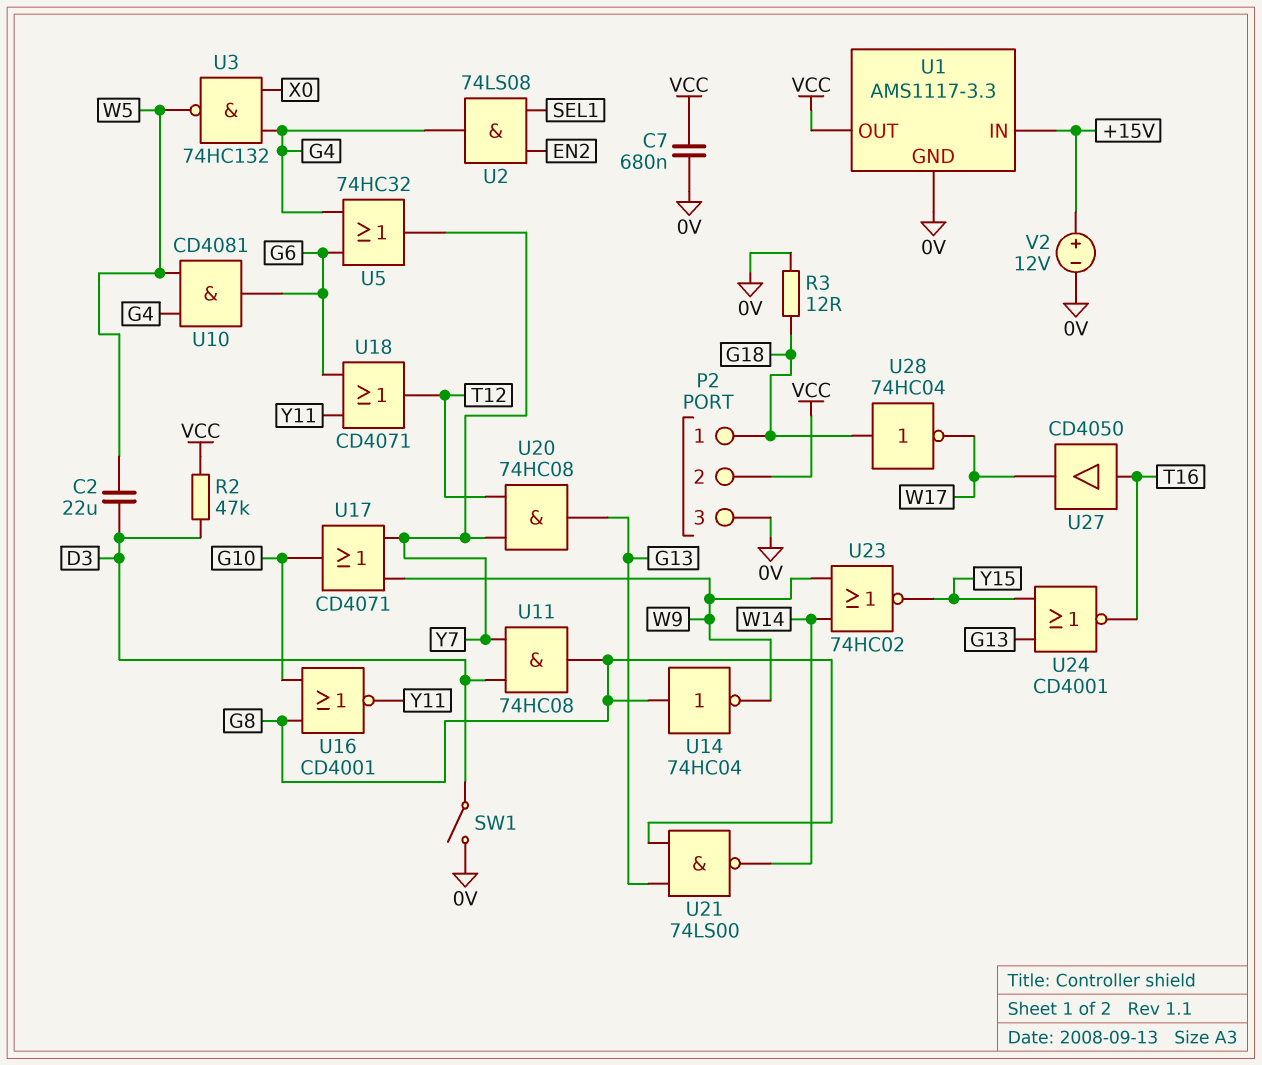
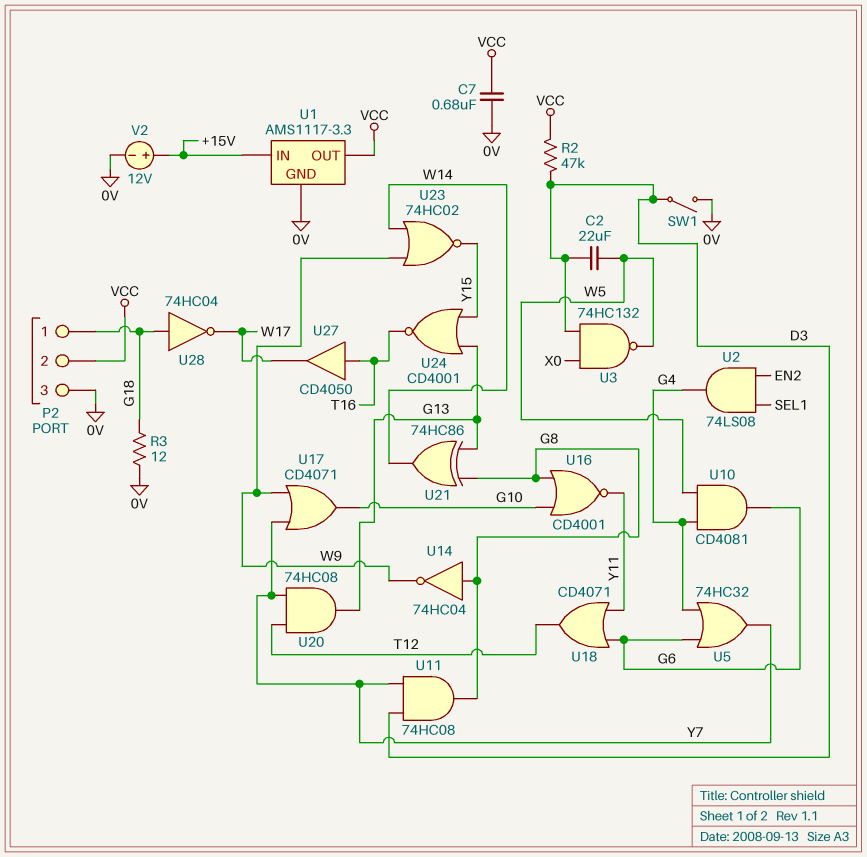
U3: NAND 74HC132 (in G4, in X0, out W5) -> NAND 74HC132 (in D3, in X0, out W5)
U21: NAND 74LS00 (in G8, in G13, out W14) -> XOR 74HC86 (in G8, in G13, out W14)

